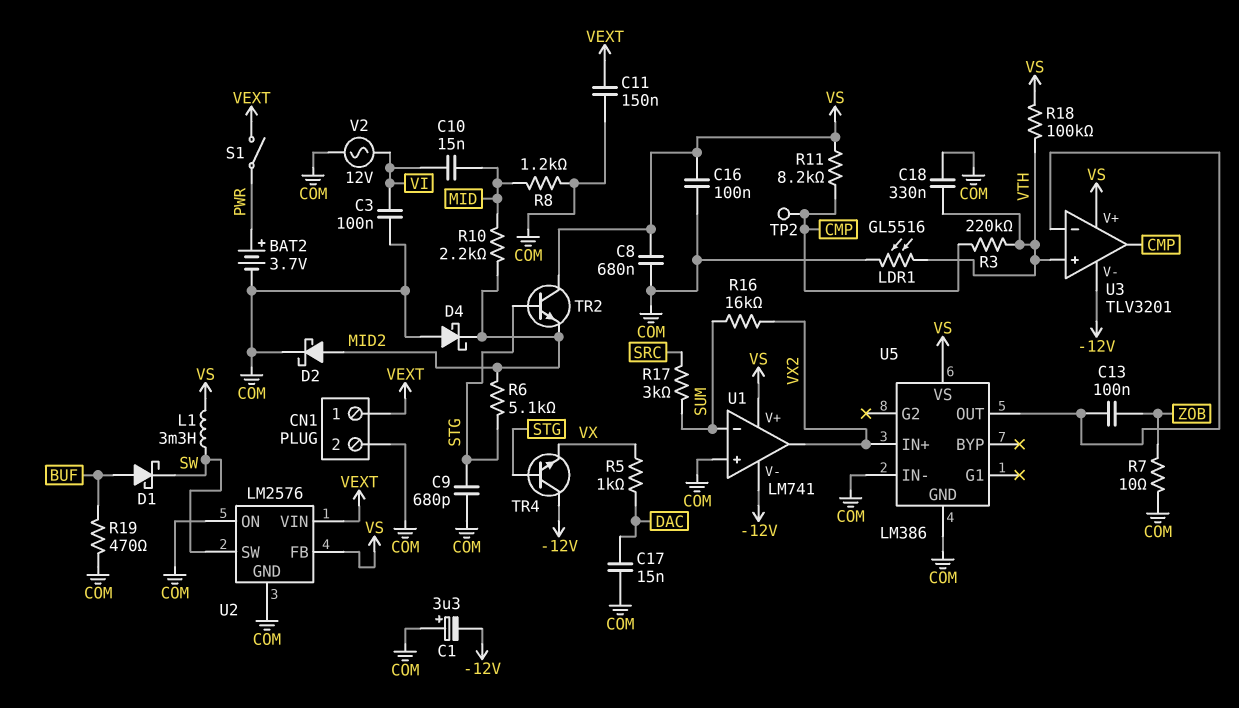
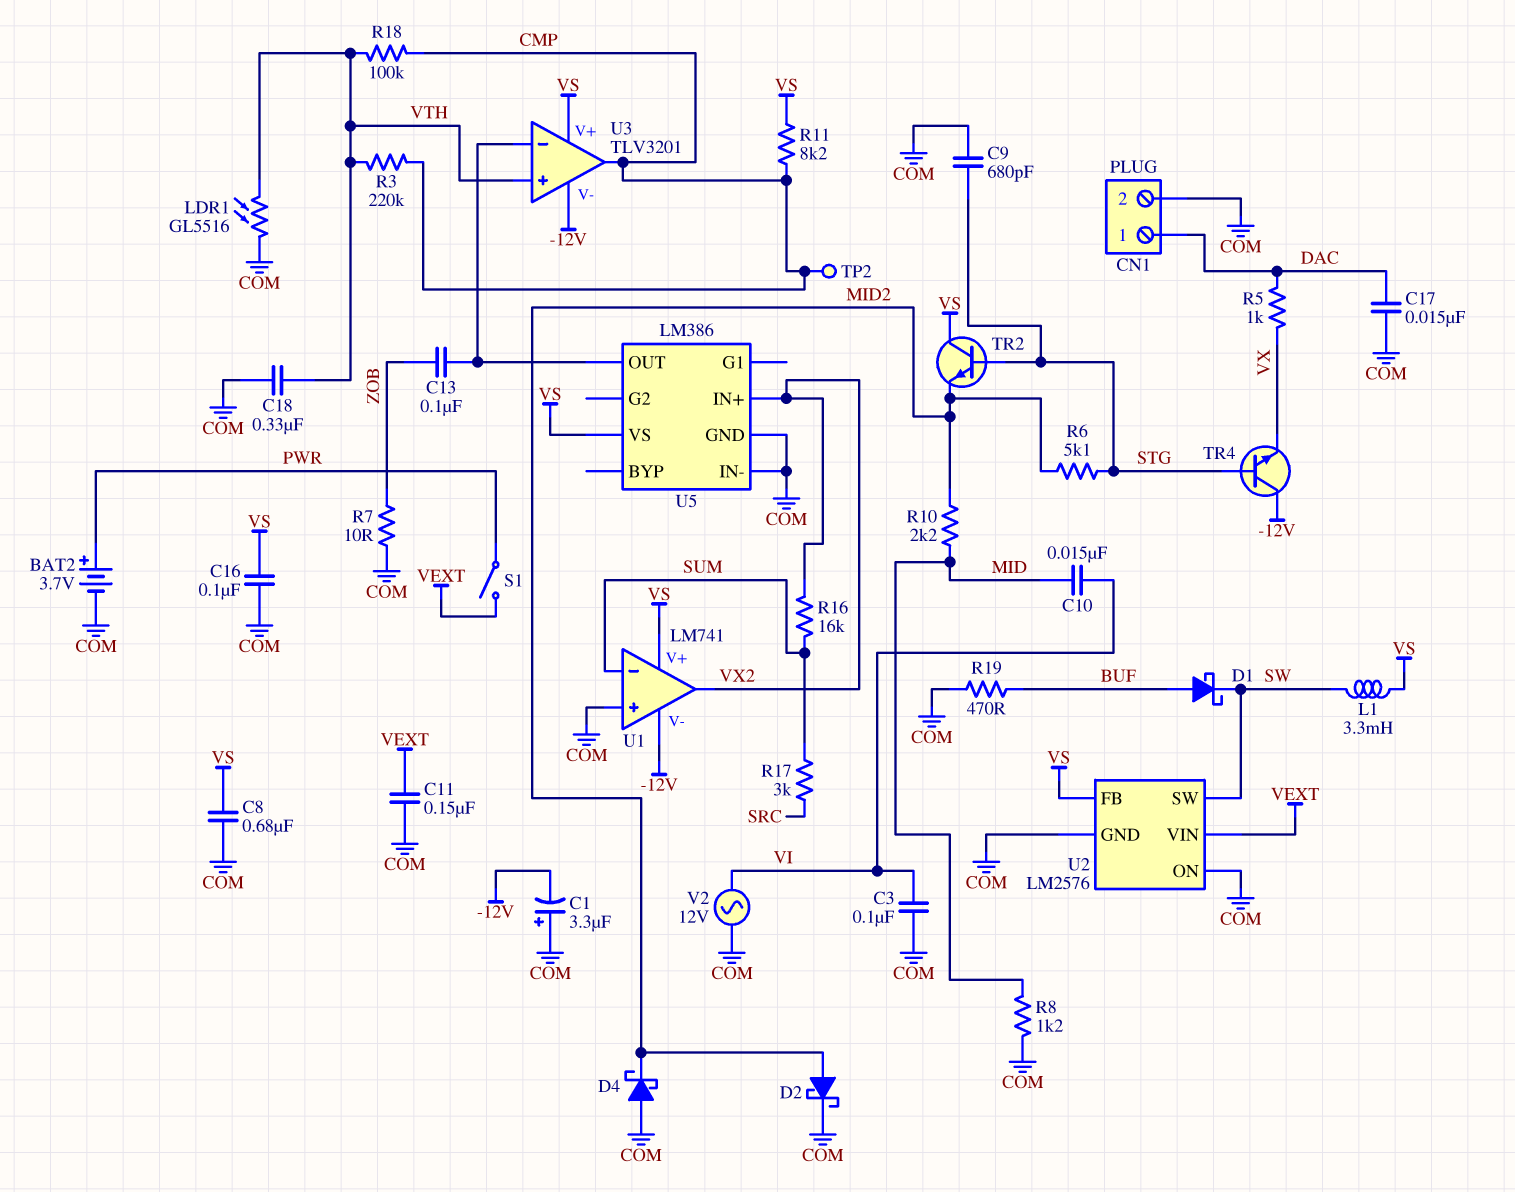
CN1 pin 1: VEXT -> DAC
R18: 100k (VS, VTH) -> 100k (CMP, VTH)

